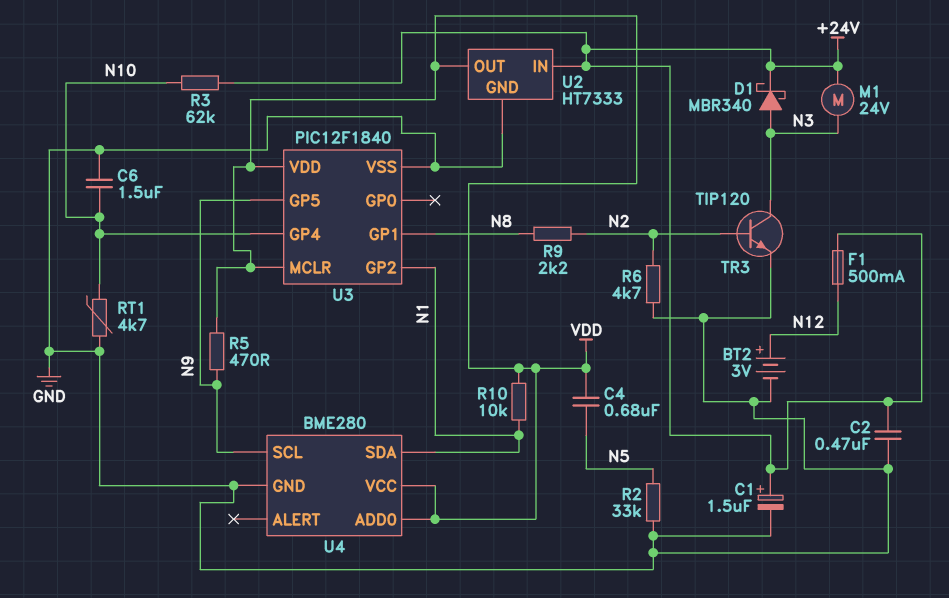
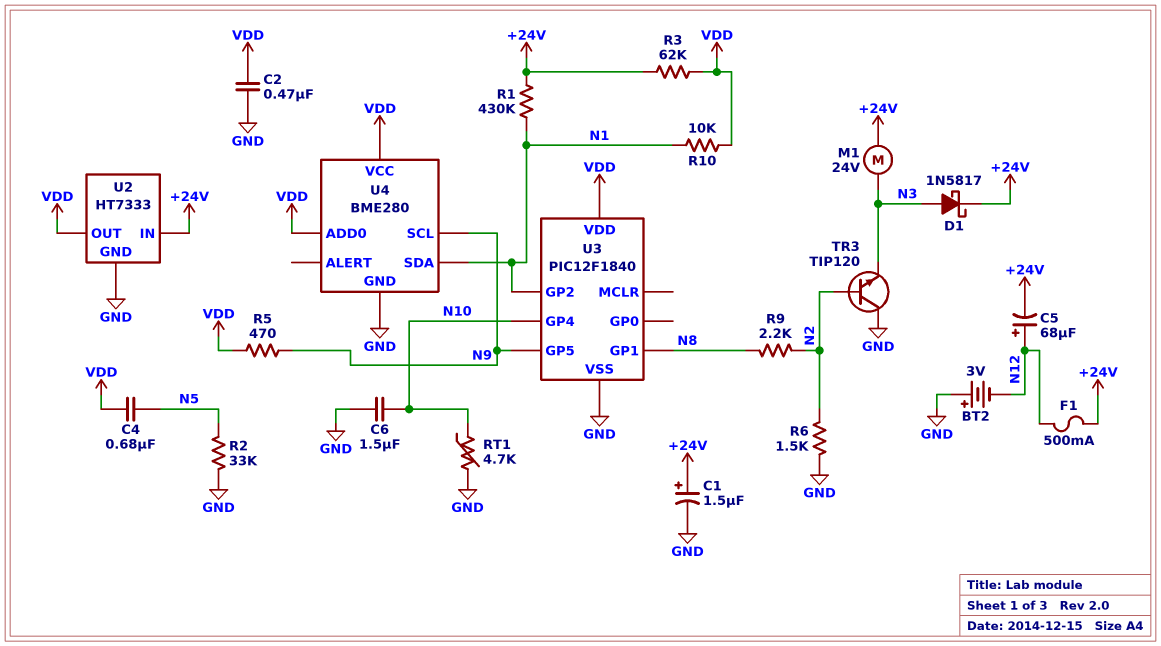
BT2: 3V (plus N12, minus GND) -> 3V (plus GND, minus N12)
C2: 470nF (+24V, GND) -> 470nF (GND, VDD)
C5: none -> 68uF (plus N12, minus +24V)
D1: schottky MBR340 (A N3, K +24V) -> schottky 1N5817 (A N3, K +24V)
R1: none -> 430k (+24V, N1)
R3: 62k (+24V, N10) -> 62k (+24V, VDD)
R6: 4.7k (GND, N2) -> 1.5k (GND, N2)
TR3: NPN TIP120 (B N2, C N3, E GND) -> NPN TIP120 (B N2, C GND, E N3)
U3 pin MCLR: VDD -> none

